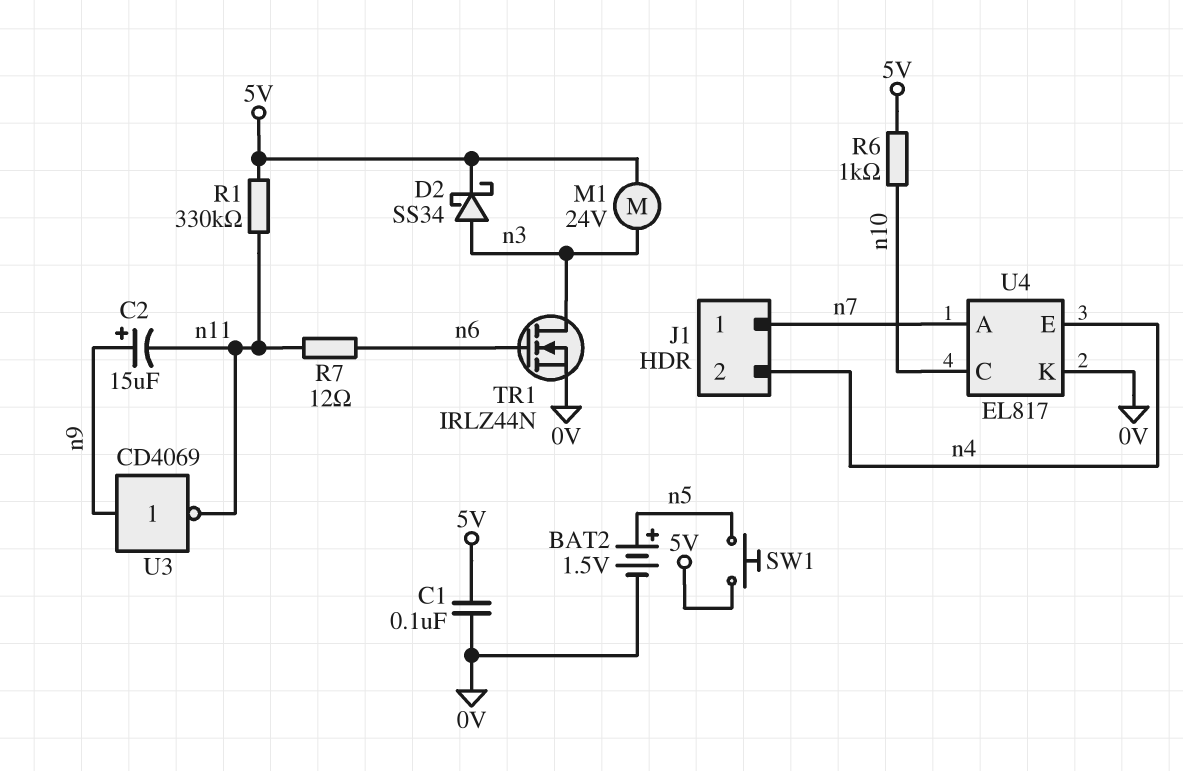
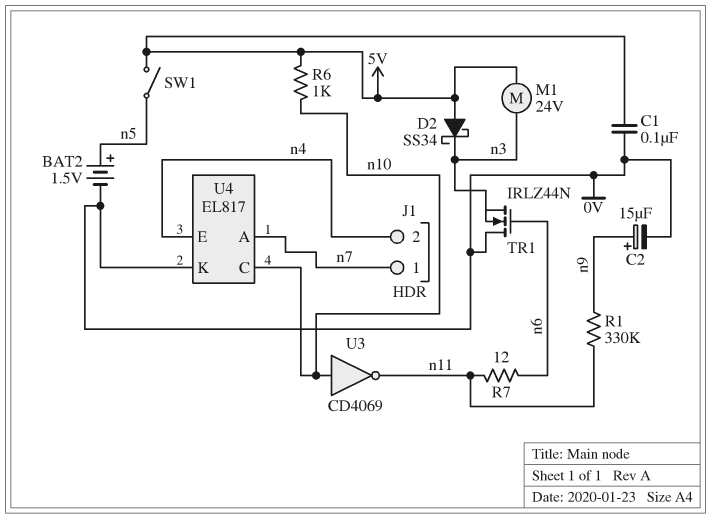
C2: 15uF (plus n9, minus n11) -> 15uF (plus n9, minus 0V)
D2: schottky SS34 (A n3, K 5V) -> schottky SS34 (A 5V, K n3)
R1: 330k (5V, n11) -> 330k (n9, n11)
SW1: button (5V, n5) -> switch (5V, n5)
TR1: NMOS IRLZ44N (G n6, D n3, S 0V) -> NMOS IRLZ44N (G n6, D 0V, S n3)
U3: NOT CD4069 (in n9, out n11) -> NOT CD4069 (in n10, out n11)

